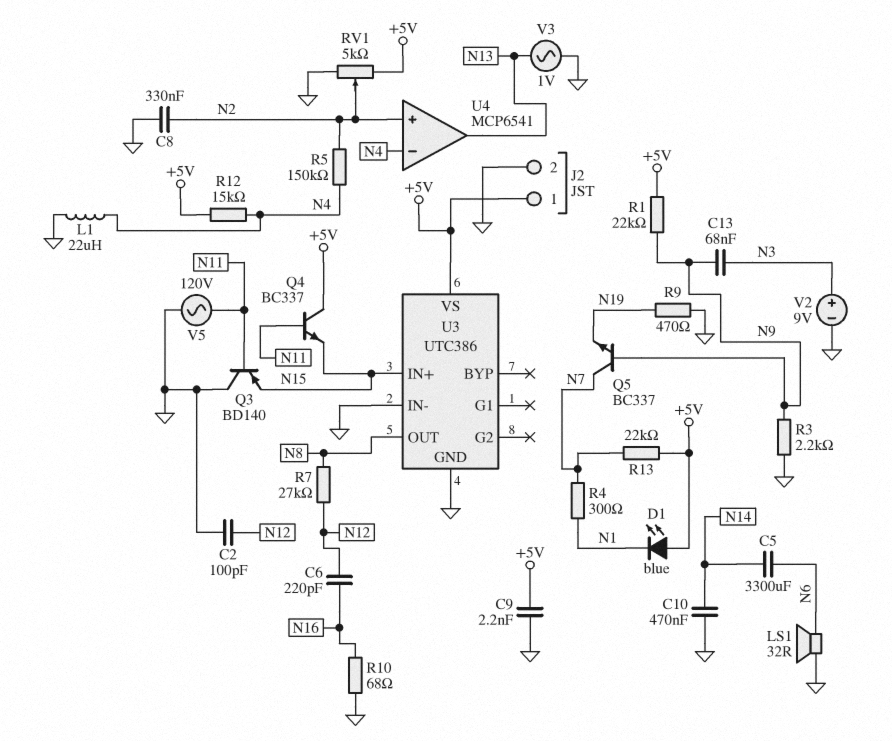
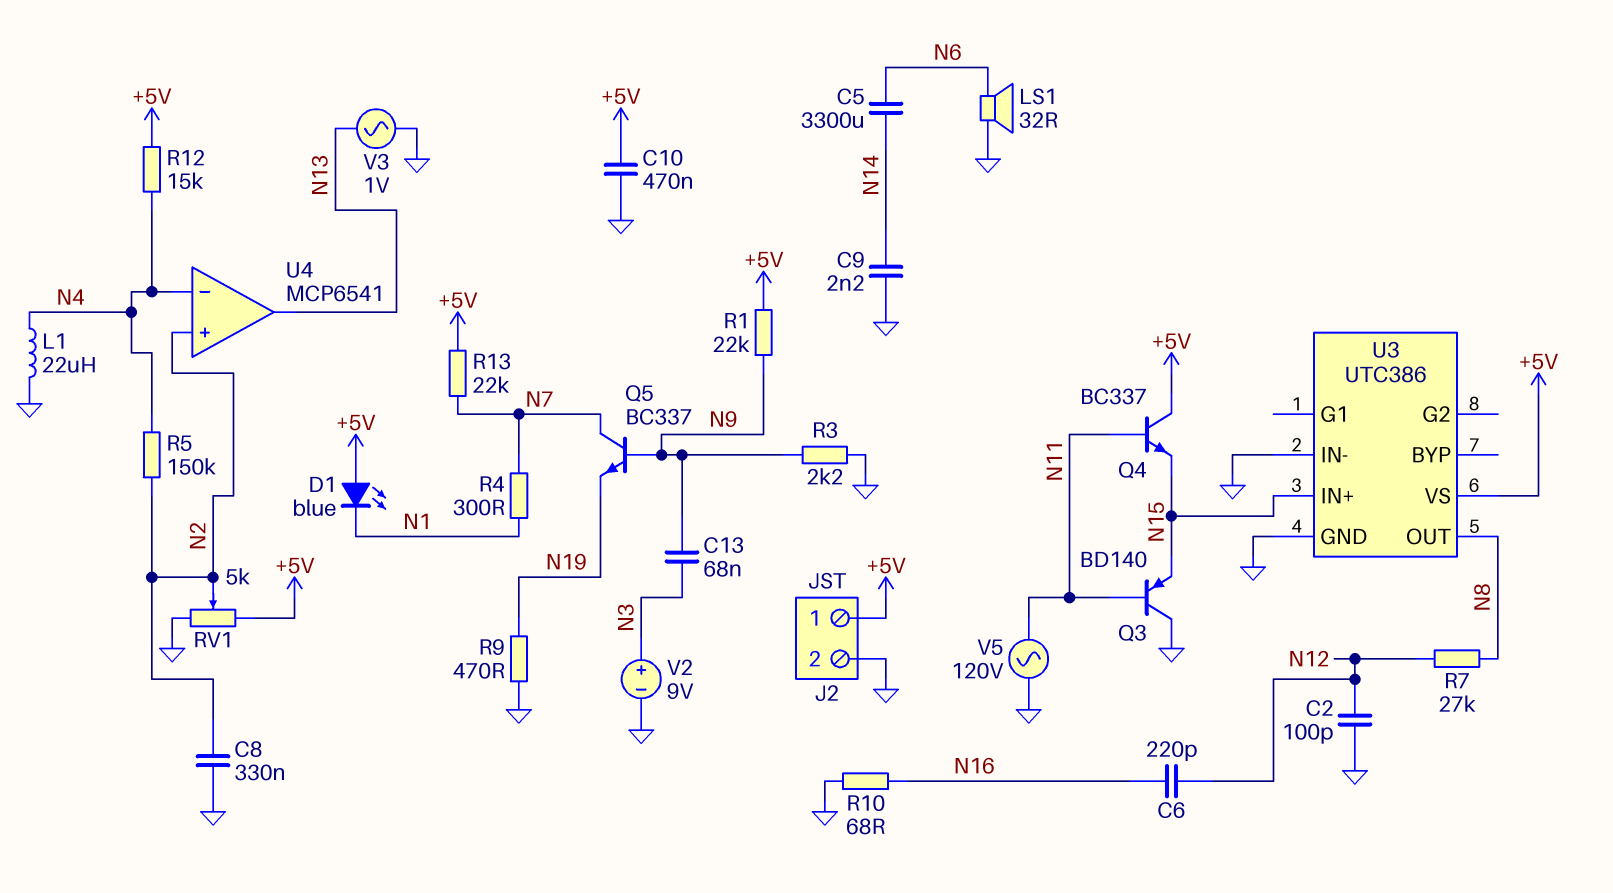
C9: 2.2nF (+5V, GND) -> 2.2nF (GND, N14)
C10: 470nF (GND, N14) -> 470nF (+5V, GND)

